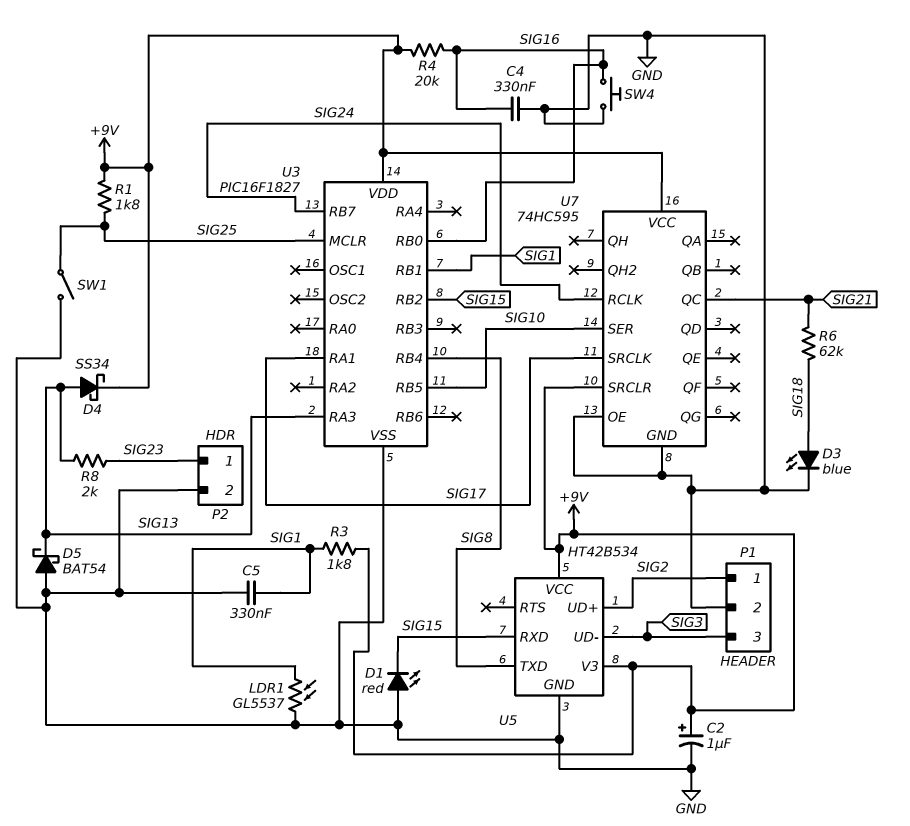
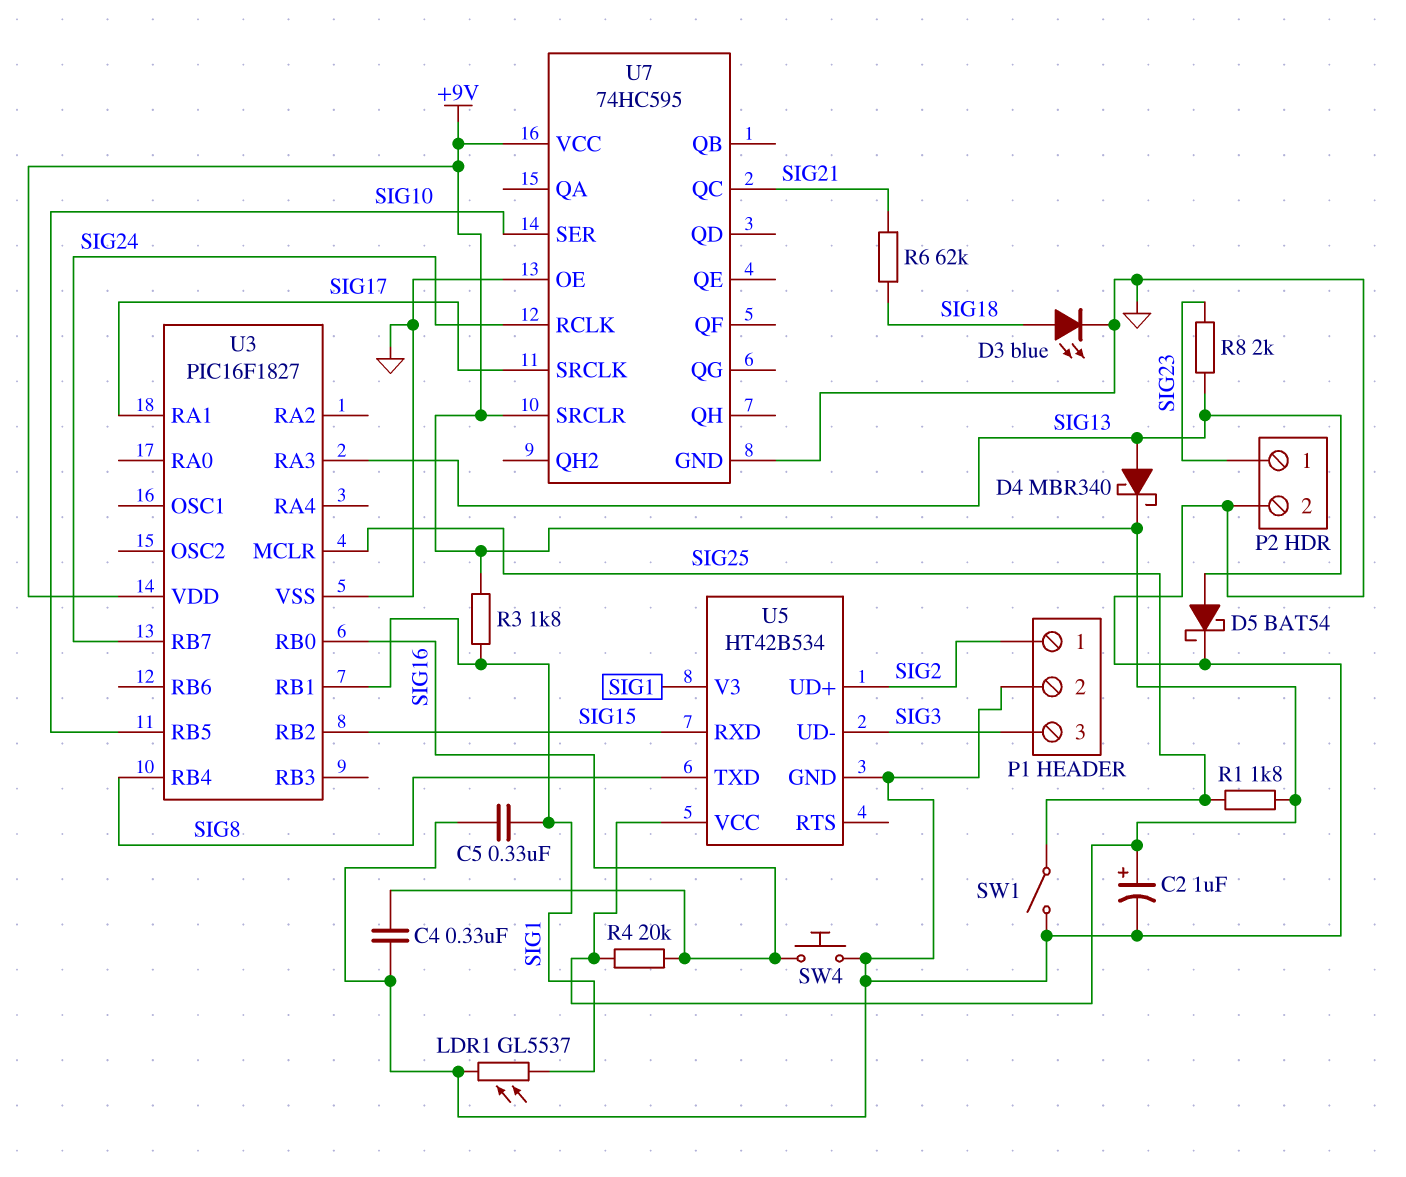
D1: LED red (A GND, K SIG15) -> none
D4: schottky SS34 (A SIG13, K +9V) -> schottky MBR340 (A SIG13, K +9V)
D5: schottky BAT54 (A GND, K SIG13) -> schottky BAT54 (A SIG13, K GND)
U5 pin V3: +9V -> SIG1

